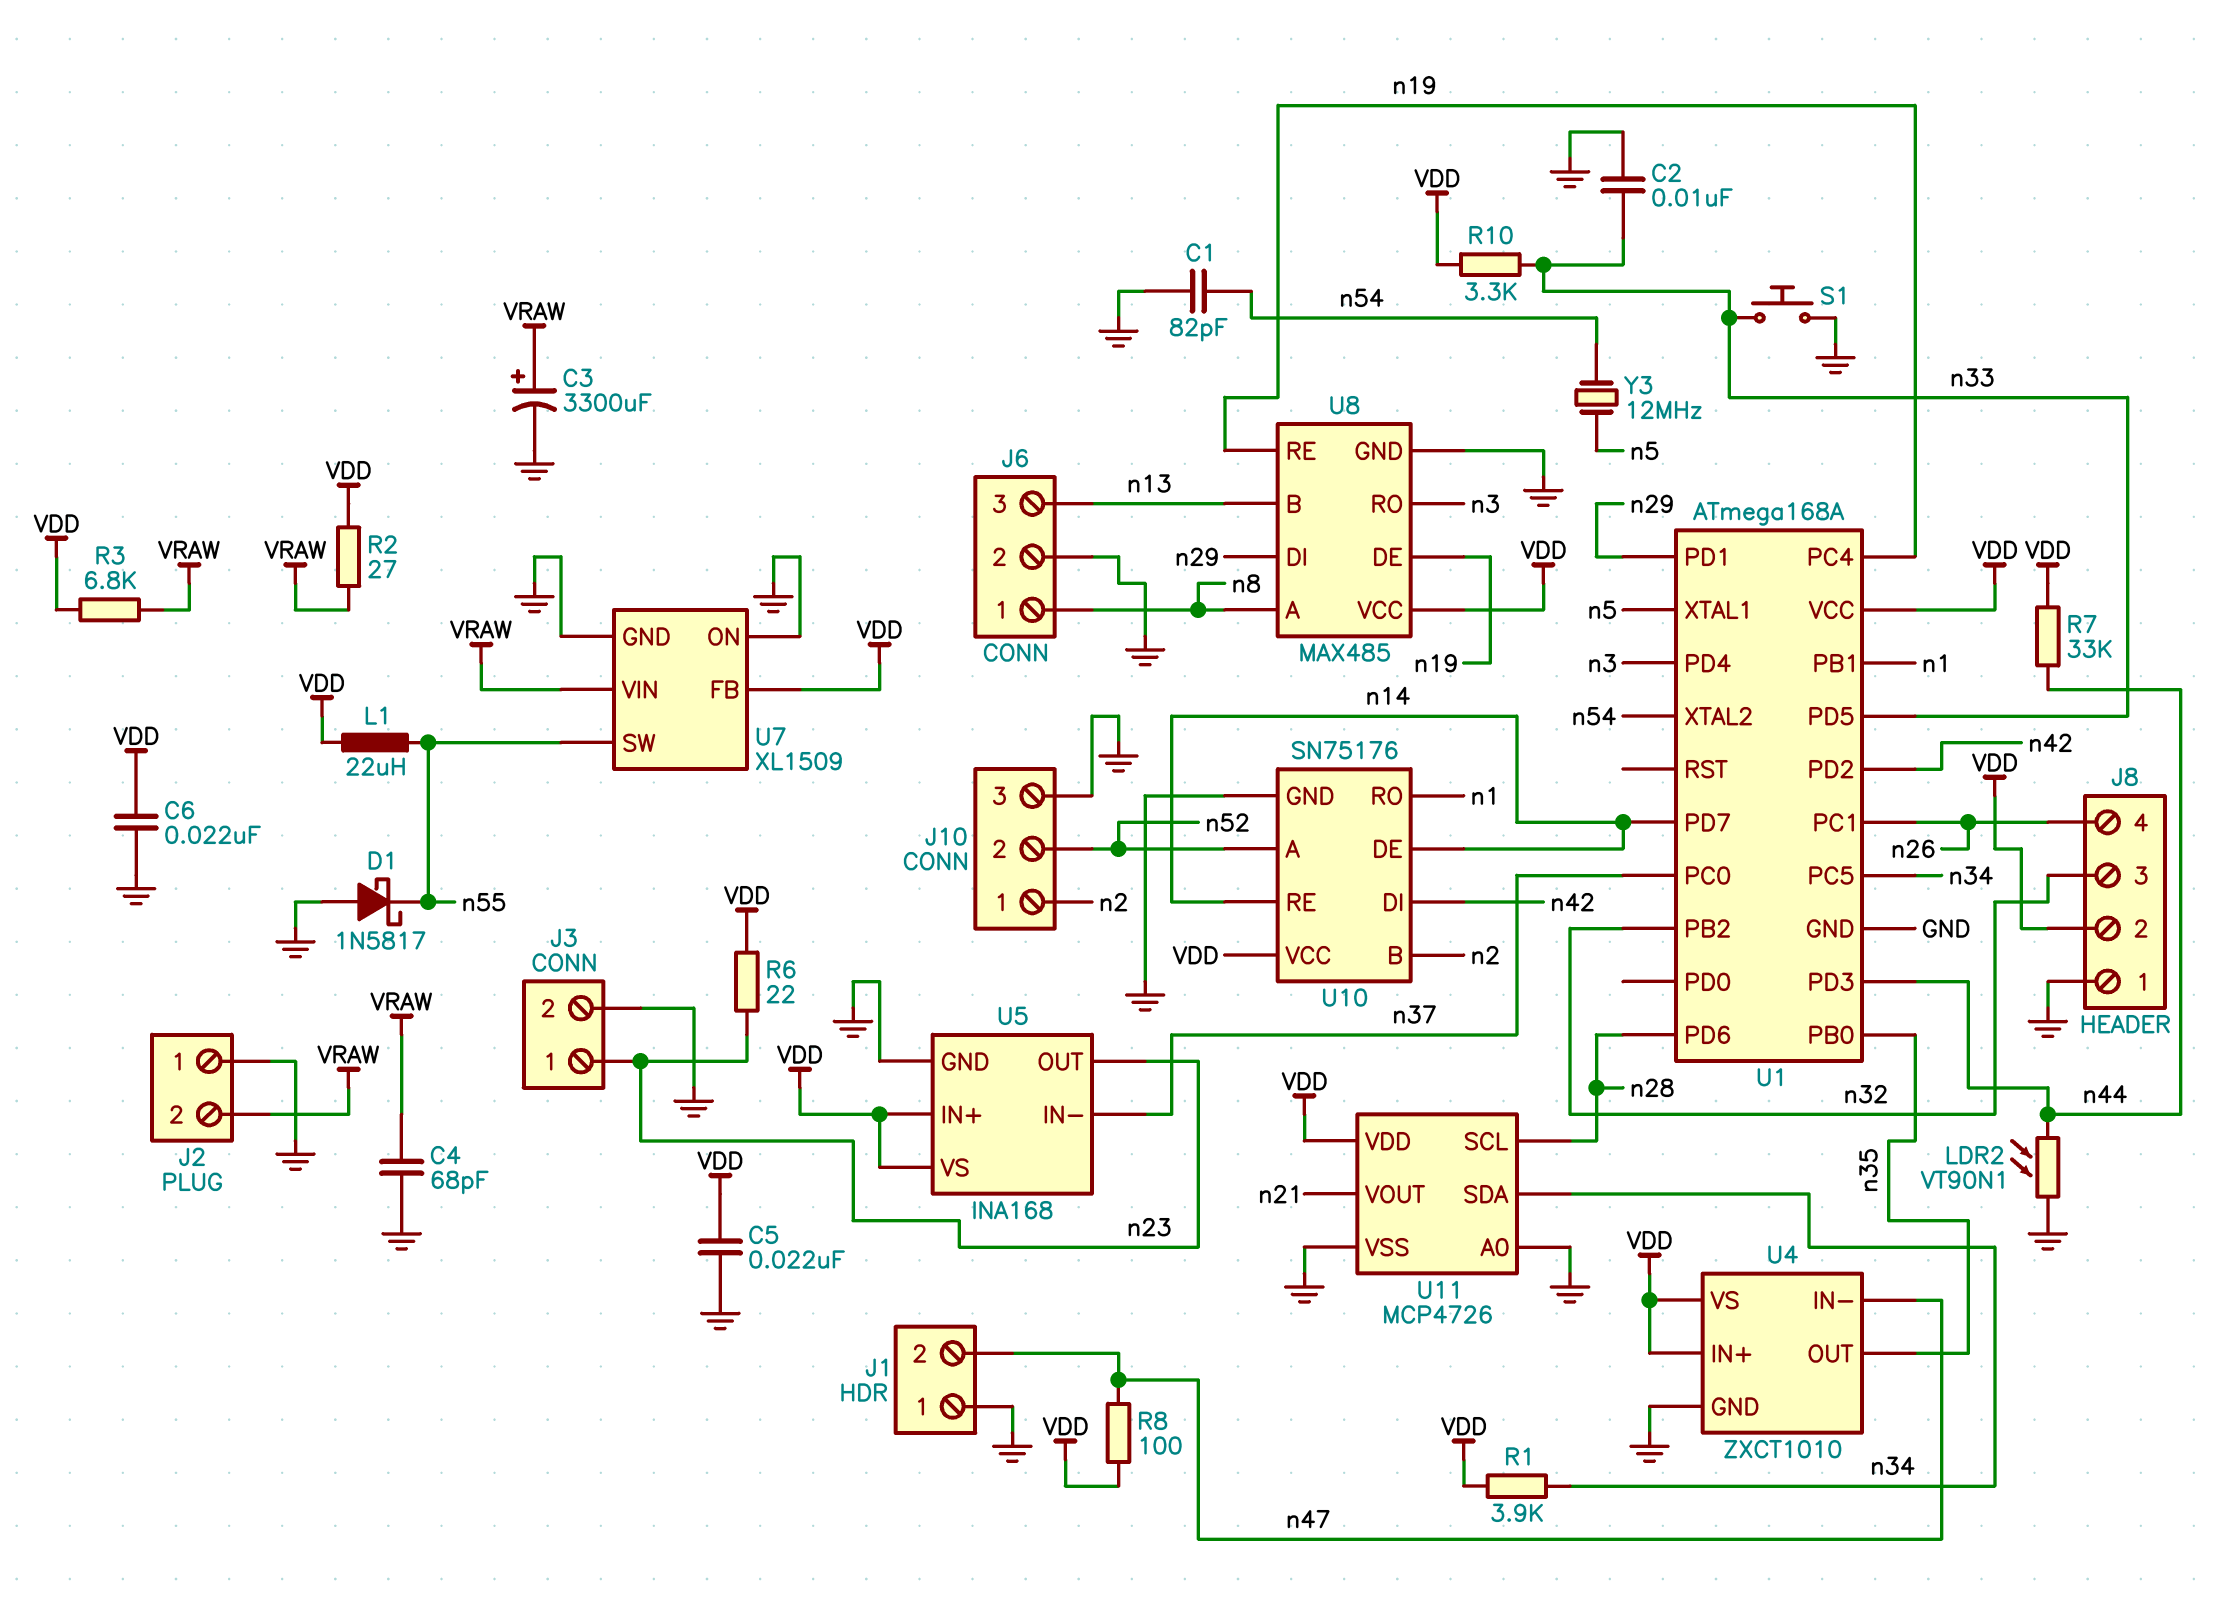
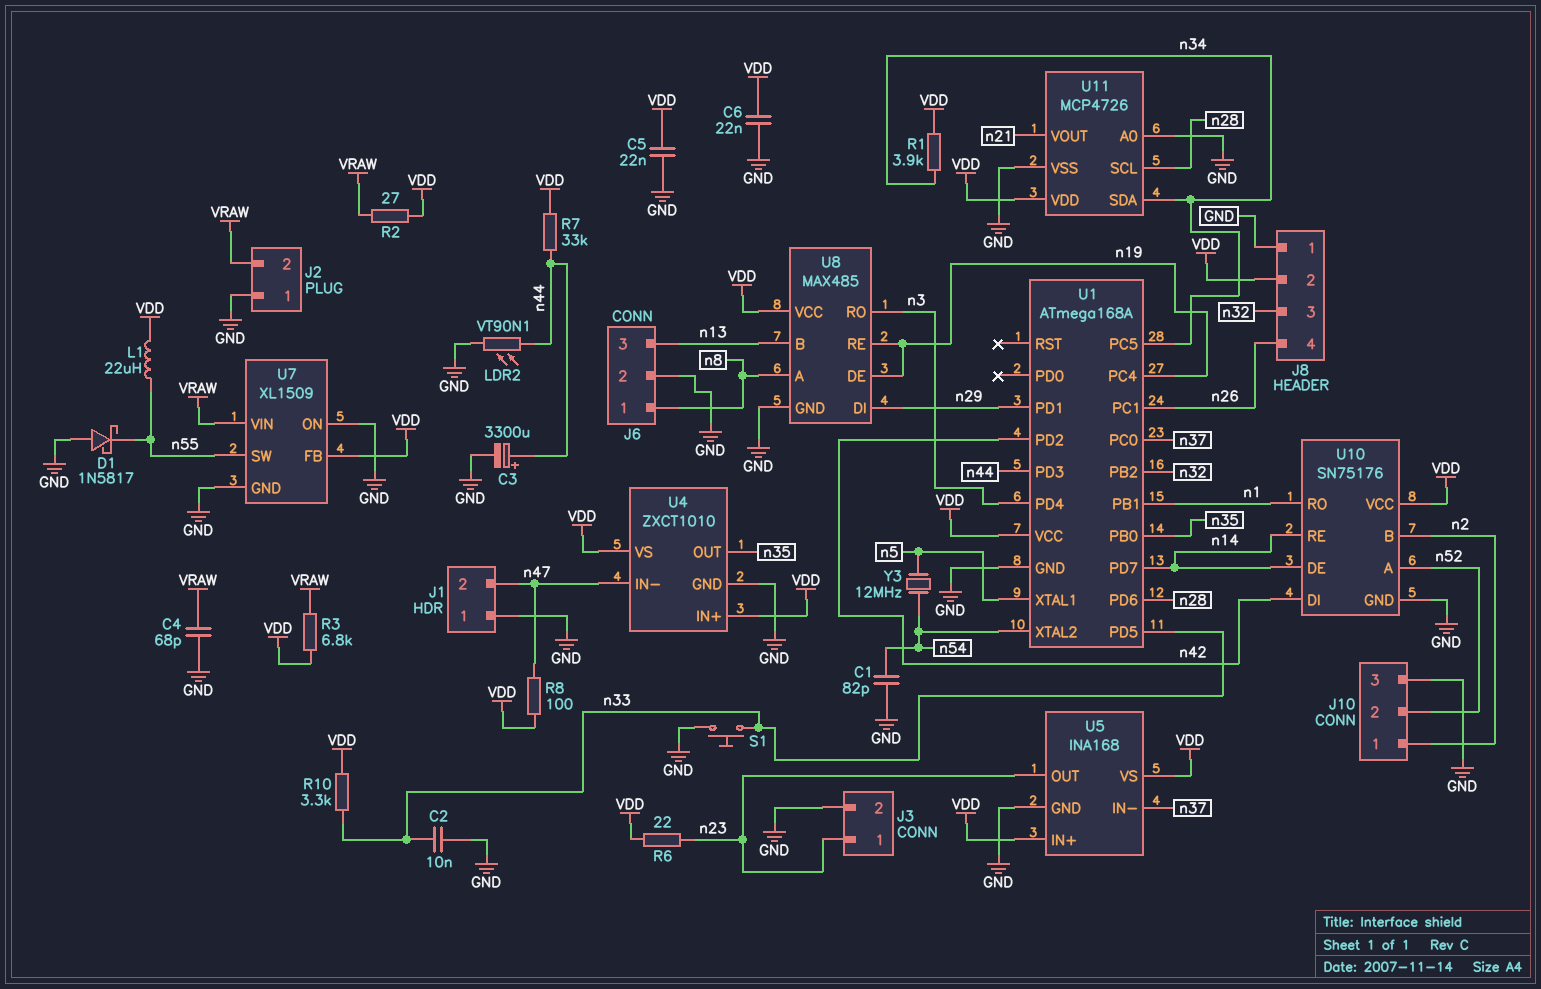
C3: 3300uF (plus VRAW, minus GND) -> 3300uF (plus n44, minus GND)

